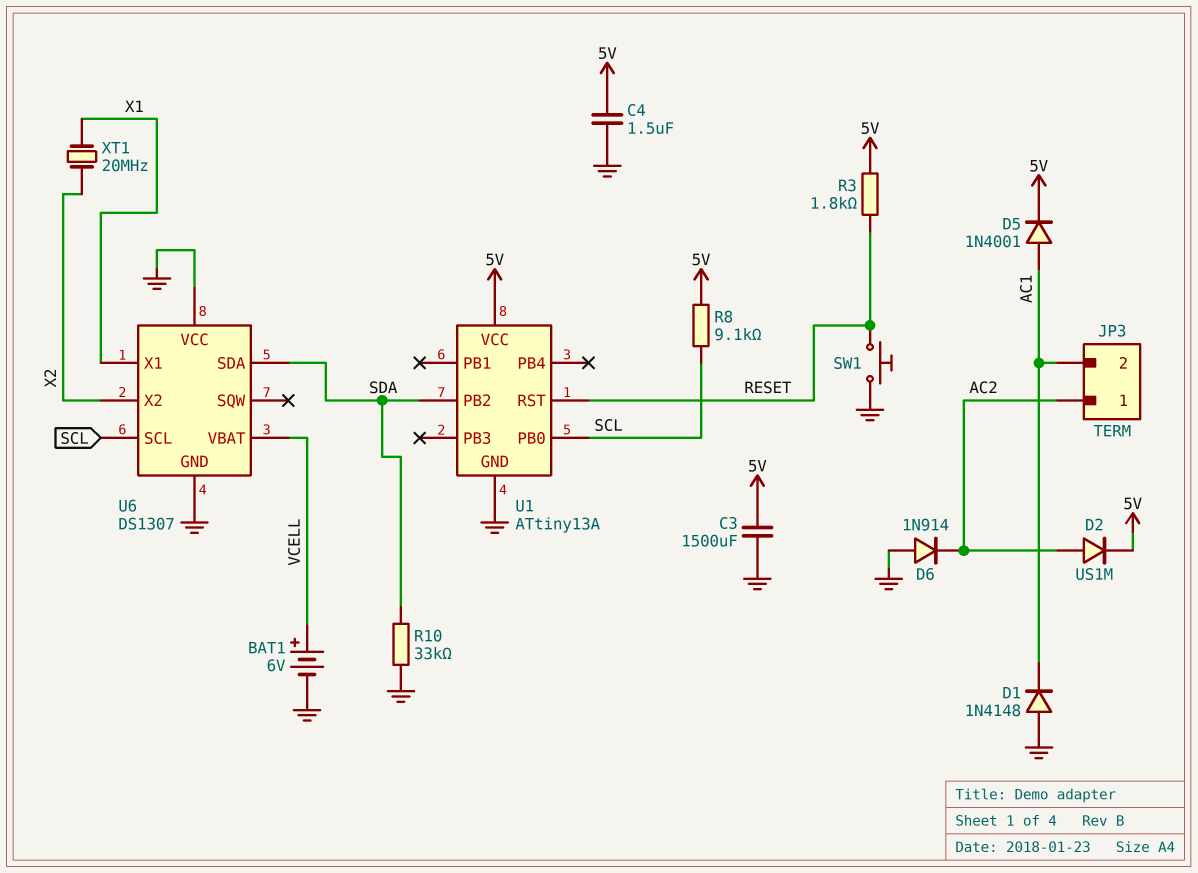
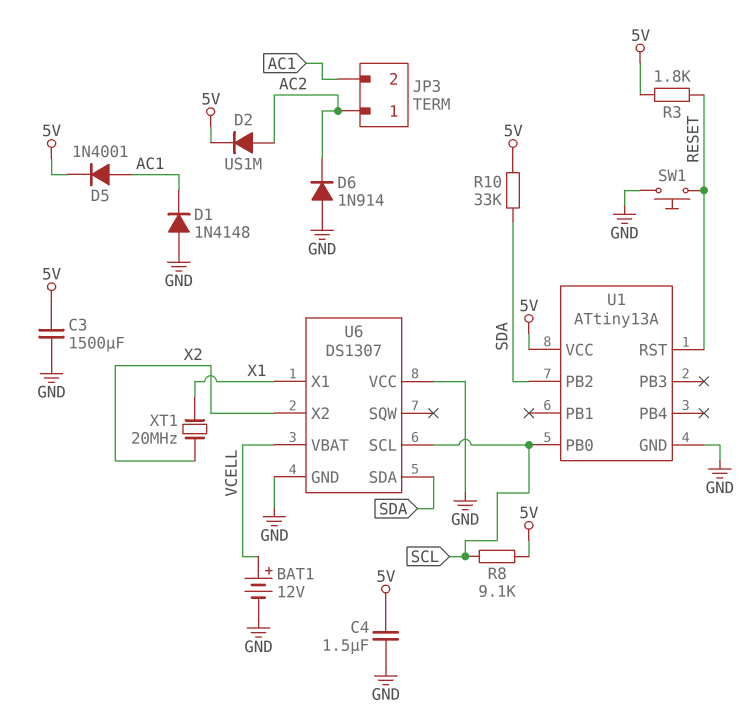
BAT1: 6V (plus VCELL, minus GND) -> 12V (plus VCELL, minus GND)
R10: 33k (GND, SDA) -> 33k (5V, SDA)

